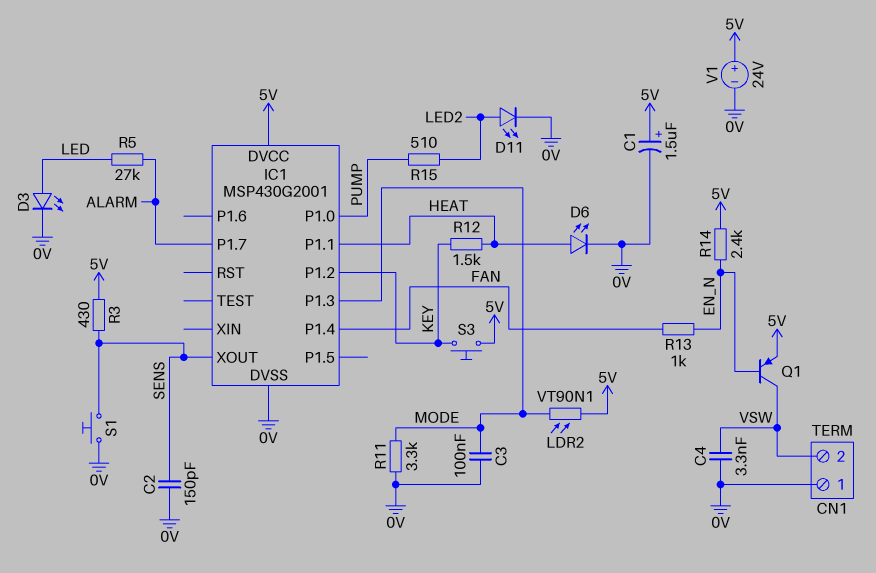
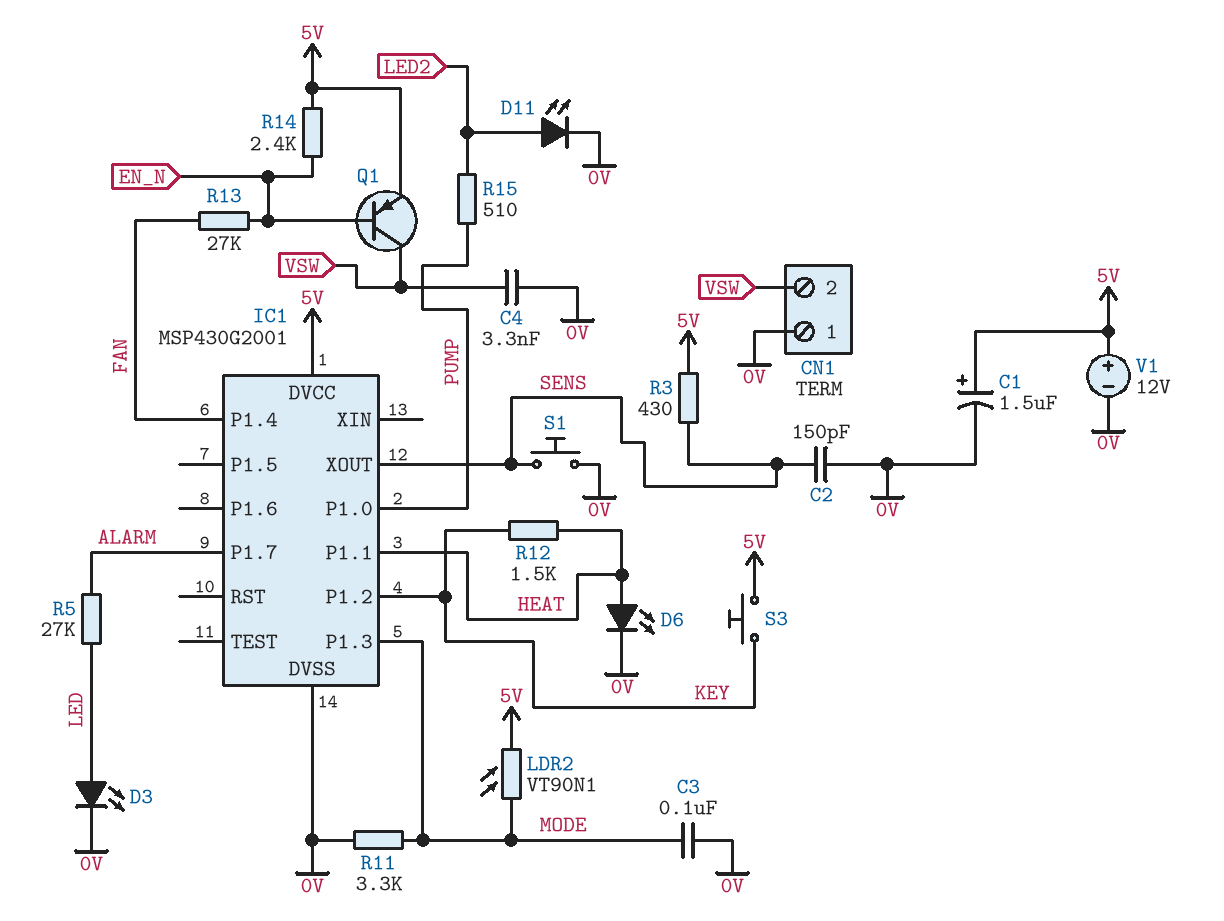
R13: 1k (EN_N, FAN) -> 27k (EN_N, FAN)
V1: 24V (plus 5V, minus 0V) -> 12V (plus 5V, minus 0V)

